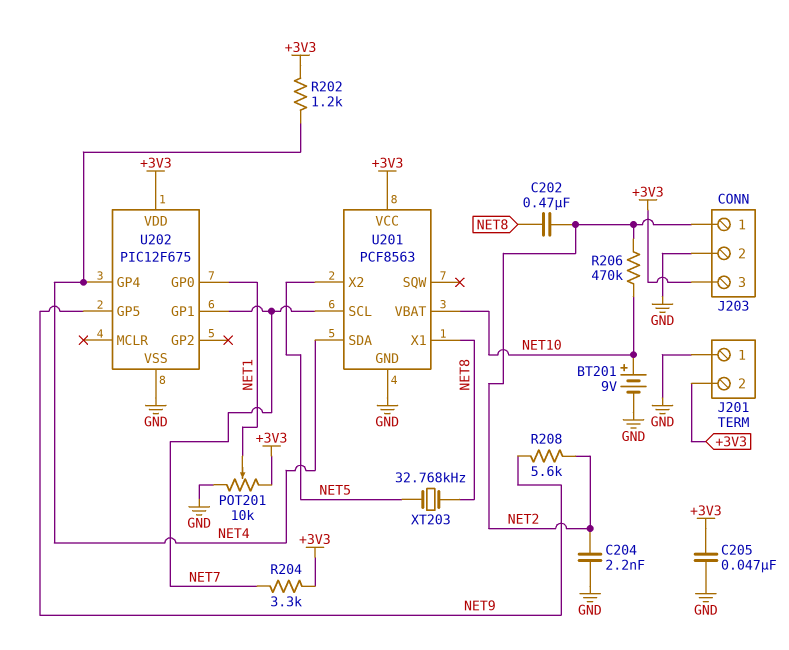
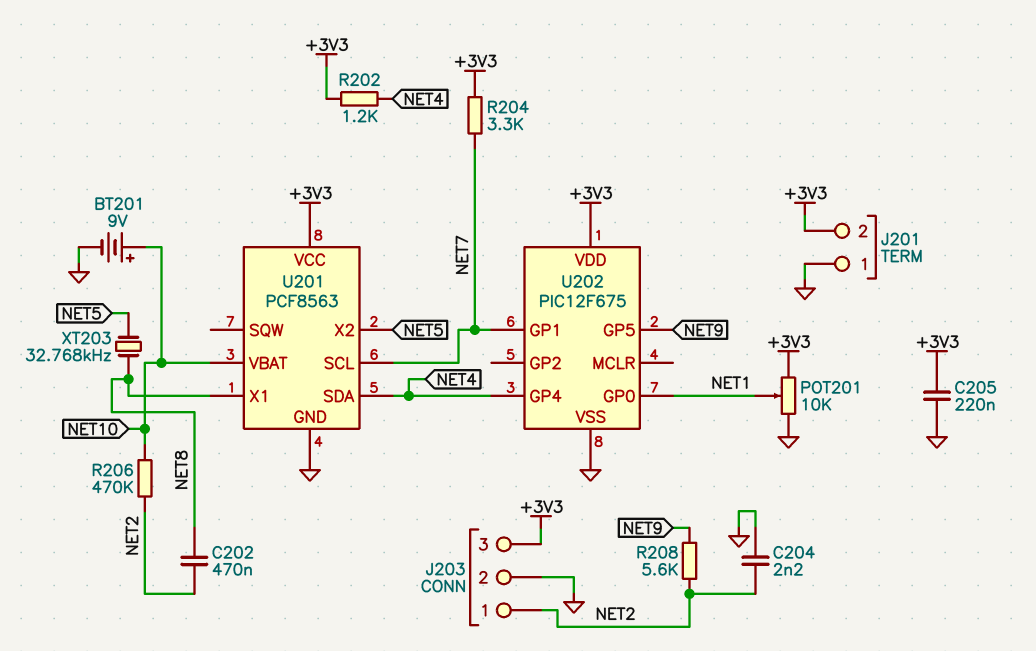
C205: 47nF (+3V3, GND) -> 220nF (+3V3, GND)

